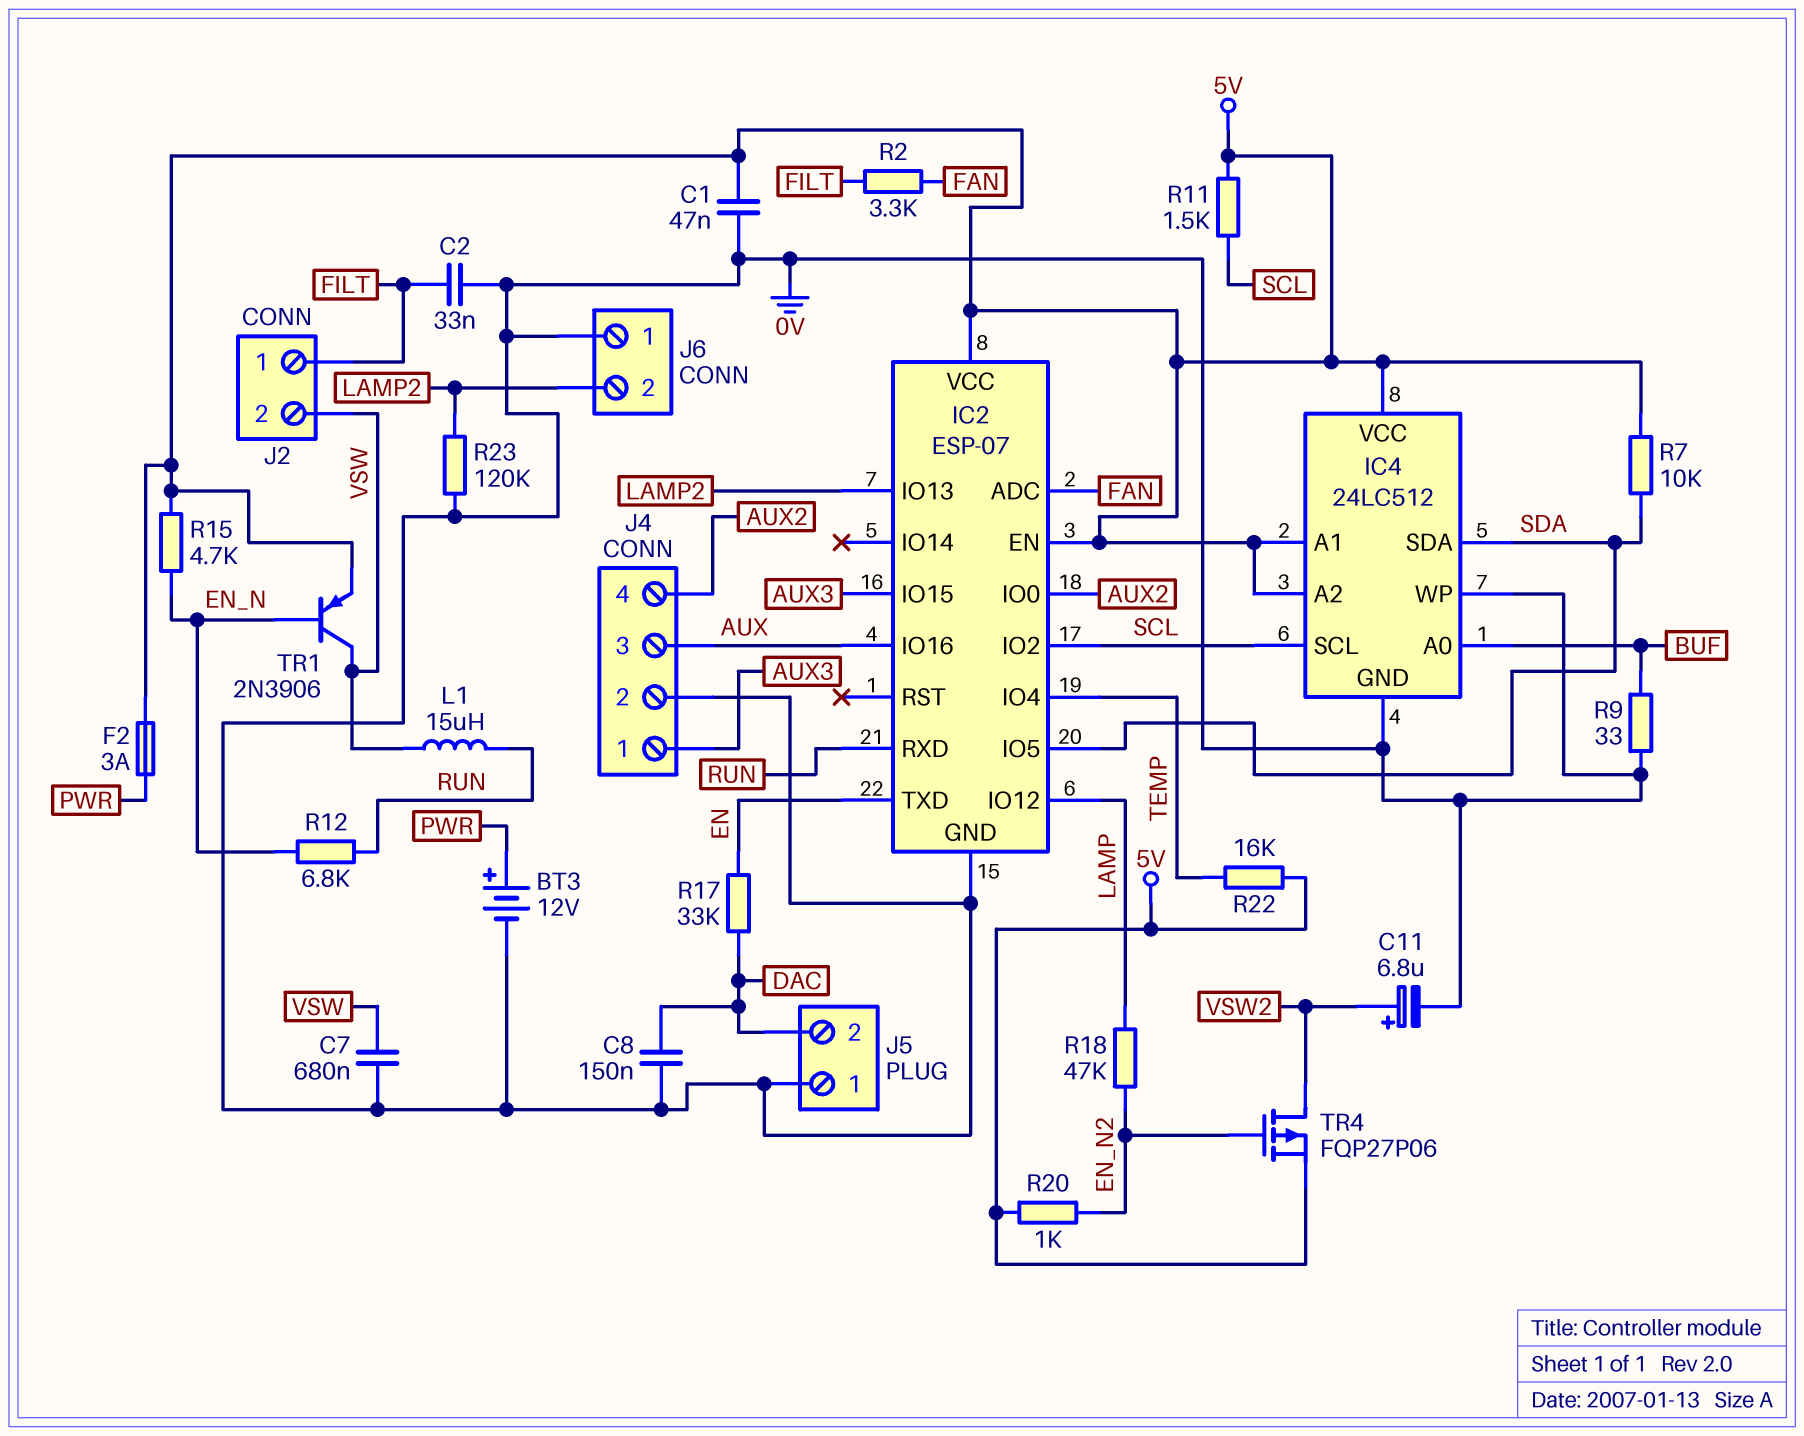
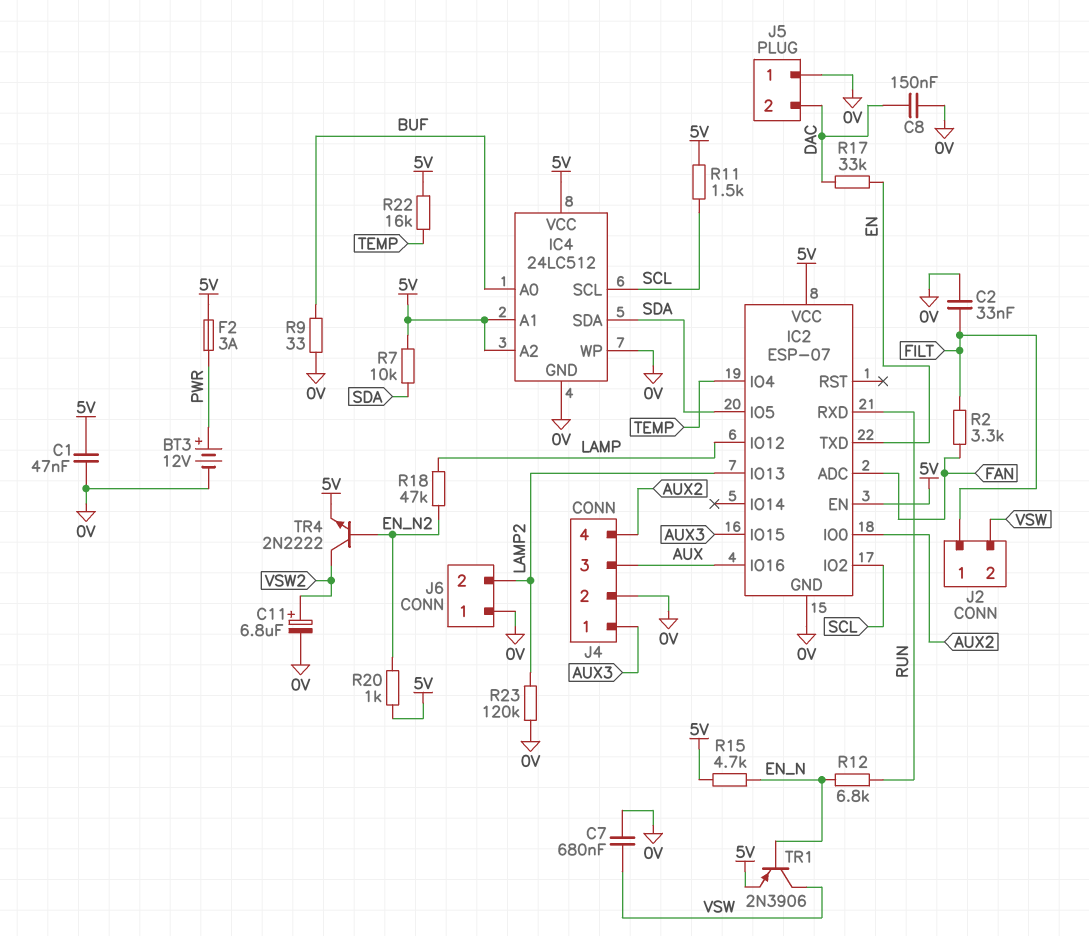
L1: 15uH (RUN, VSW) -> none
TR4: PMOS FQP27P06 (G EN_N2, D VSW2, S 5V) -> NPN 2N2222 (B EN_N2, C VSW2, E 5V)

